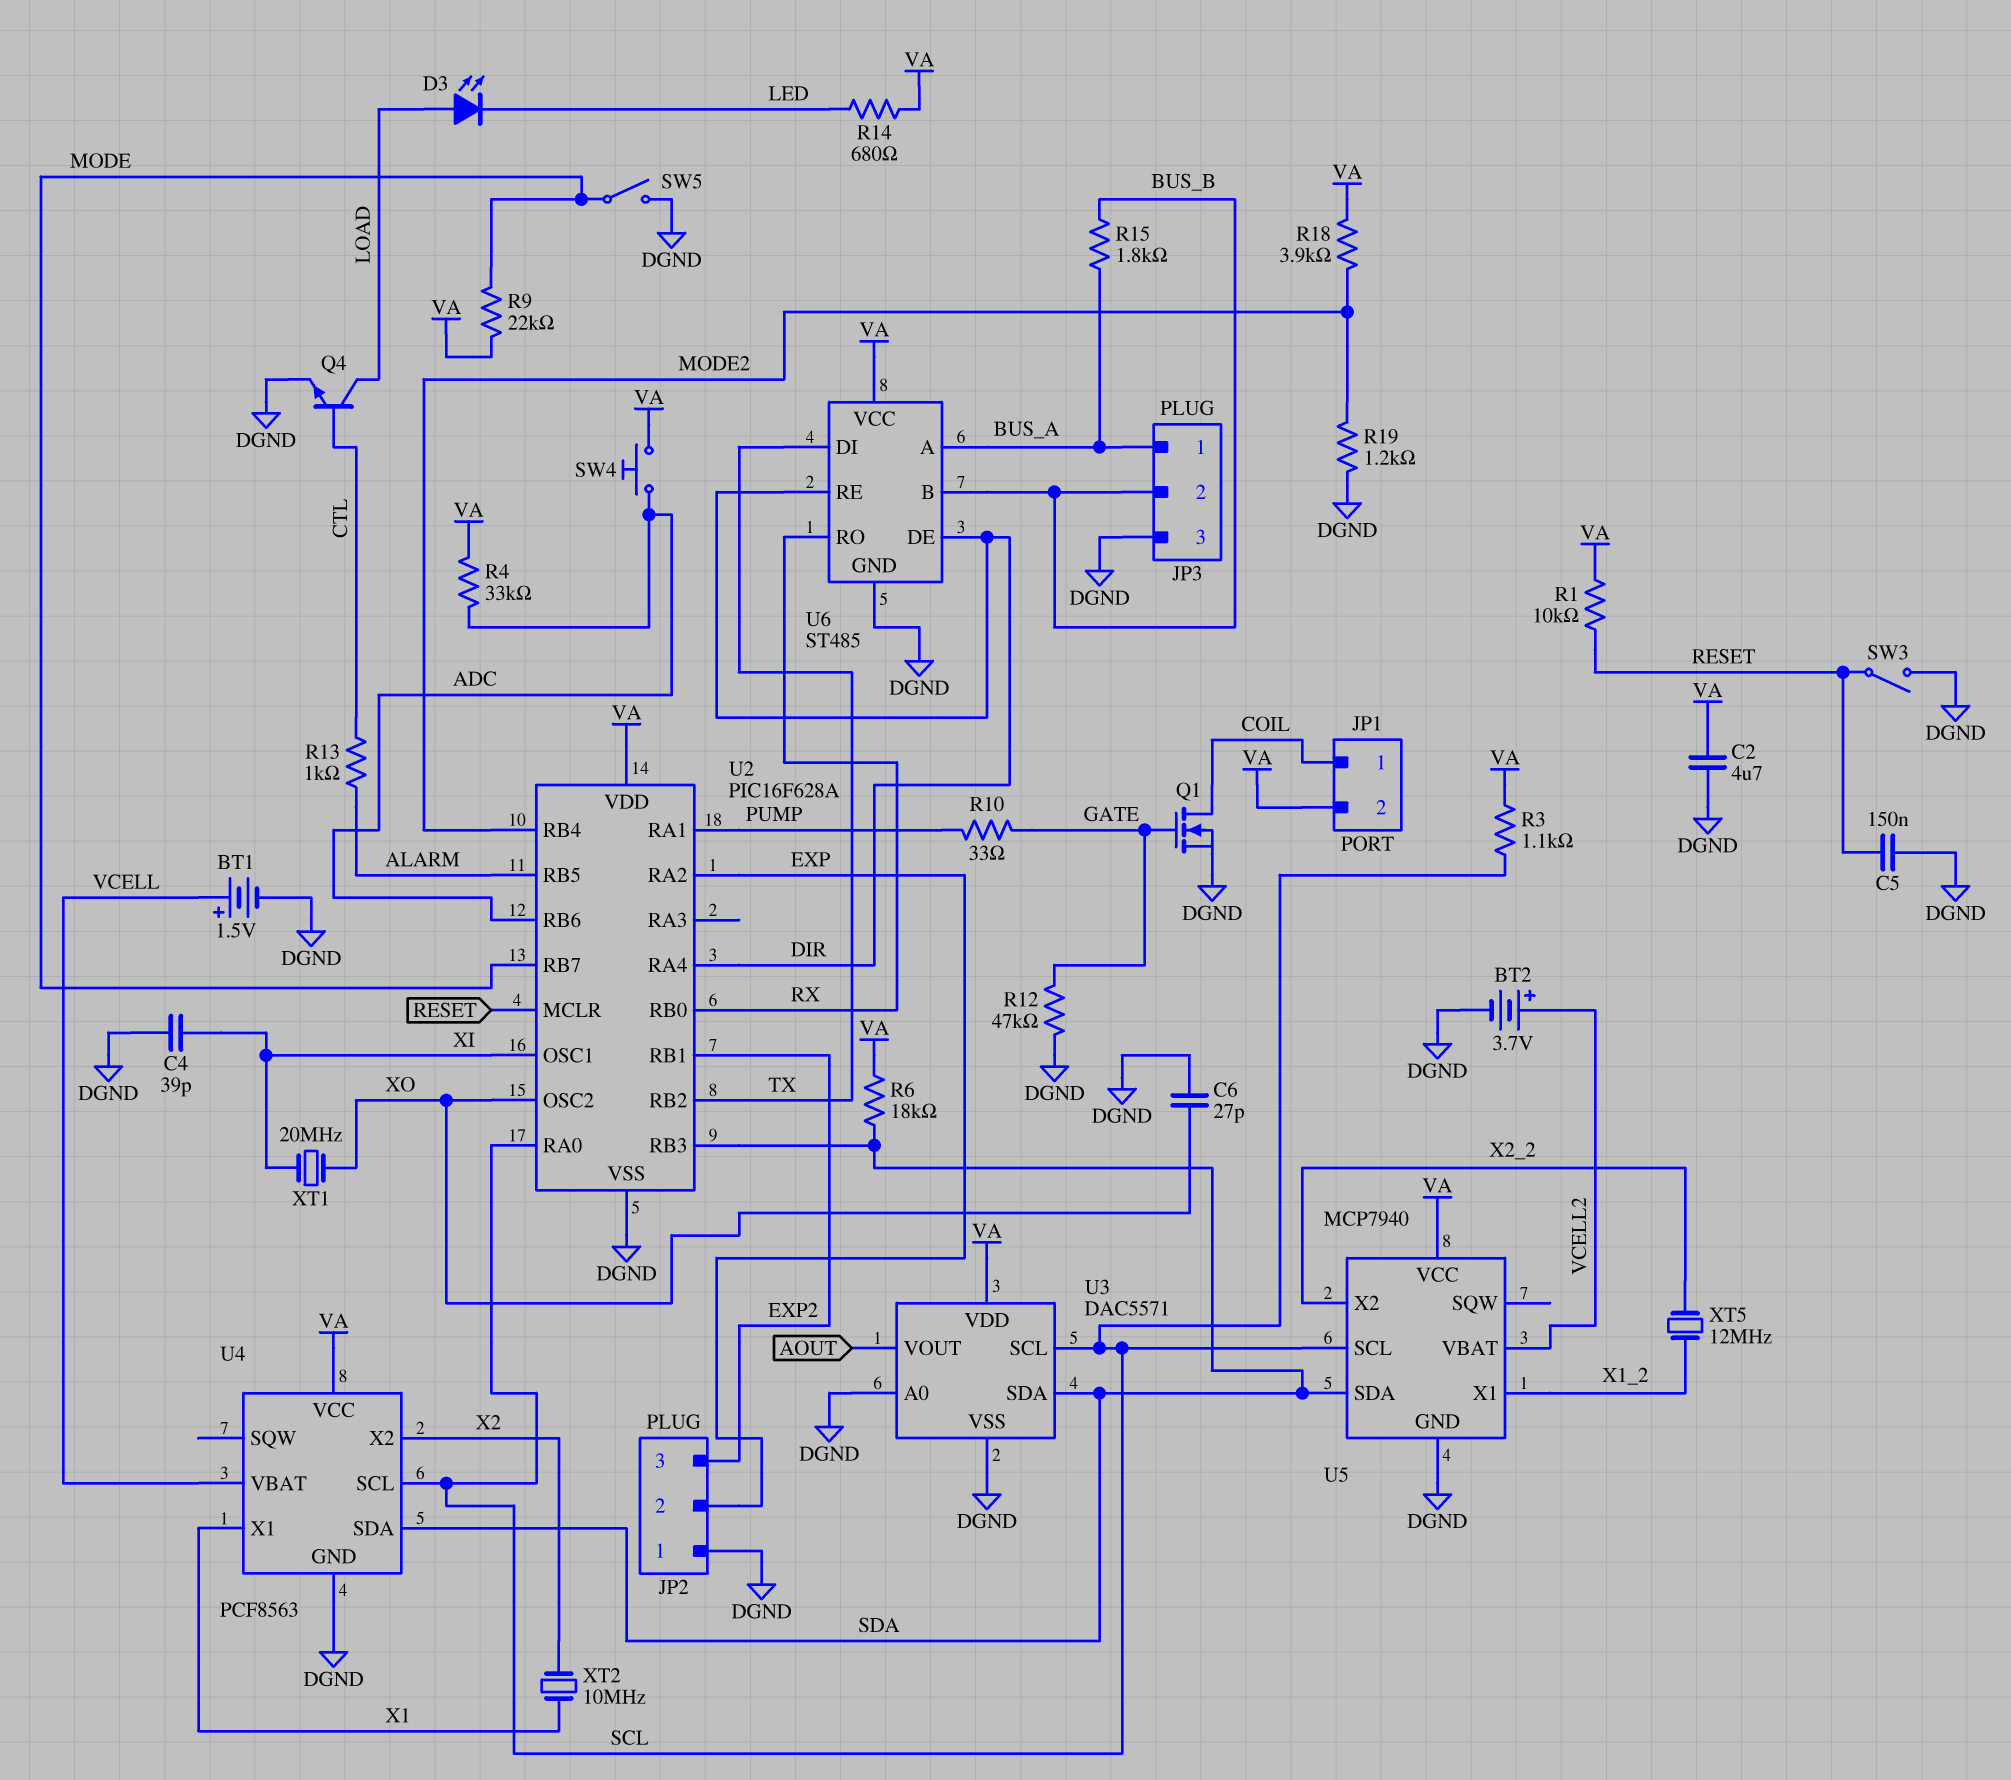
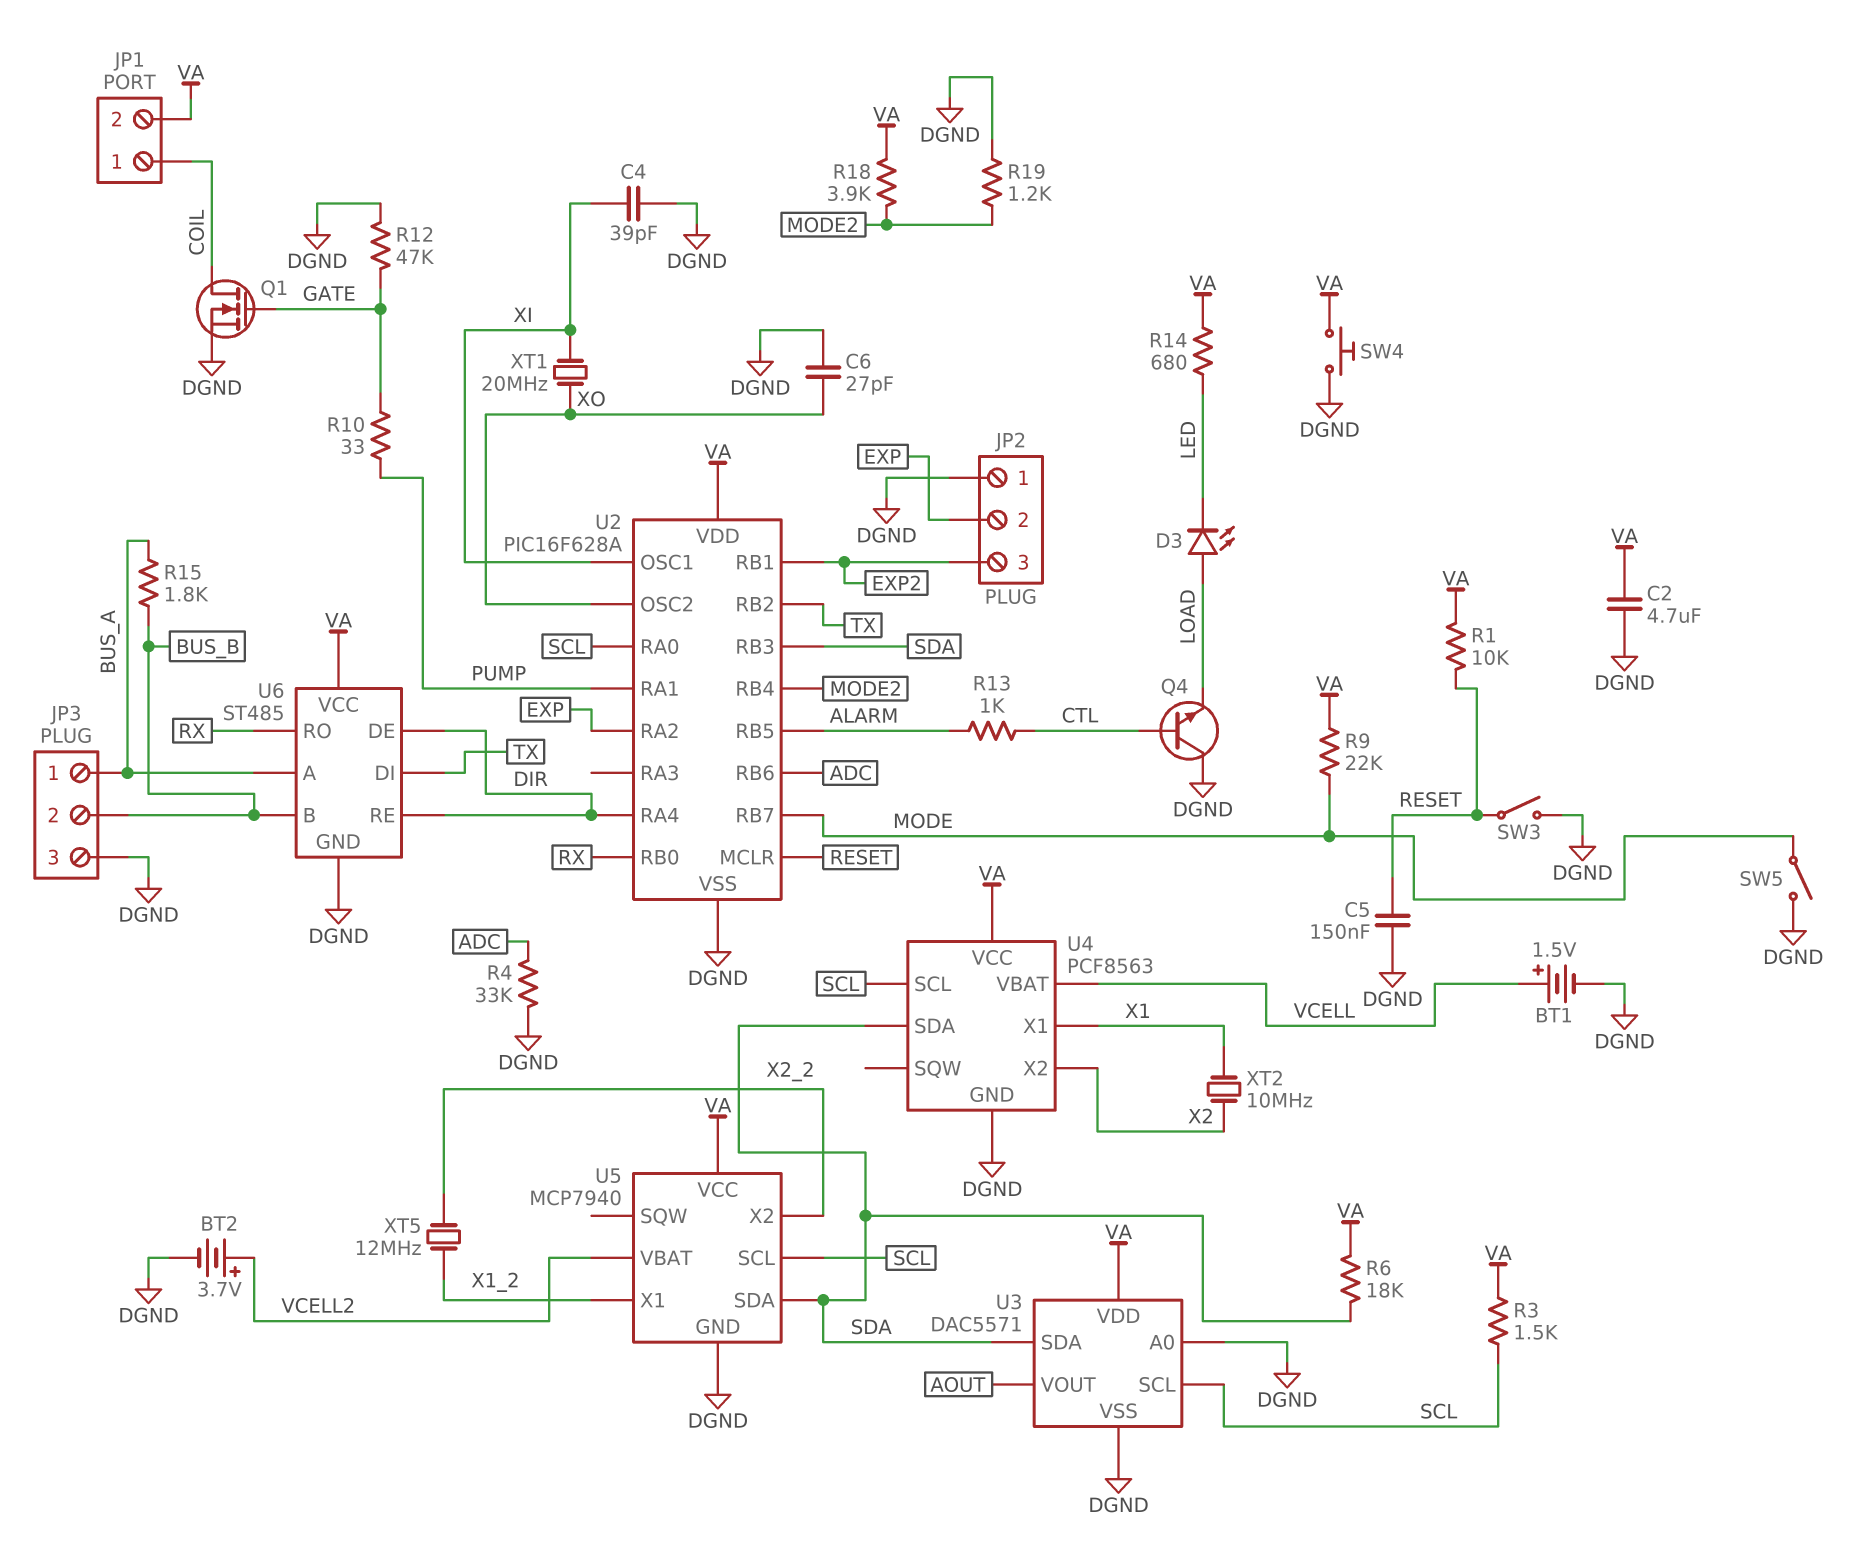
Q4: NPN (B CTL, C LOAD, E DGND) -> NPN (B CTL, C DGND, E LOAD)
R3: 1.1k (SCL, VA) -> 1.5k (SCL, VA)
R4: 33k (ADC, VA) -> 33k (ADC, DGND)
SW4: button (ADC, VA) -> button (DGND, VA)

